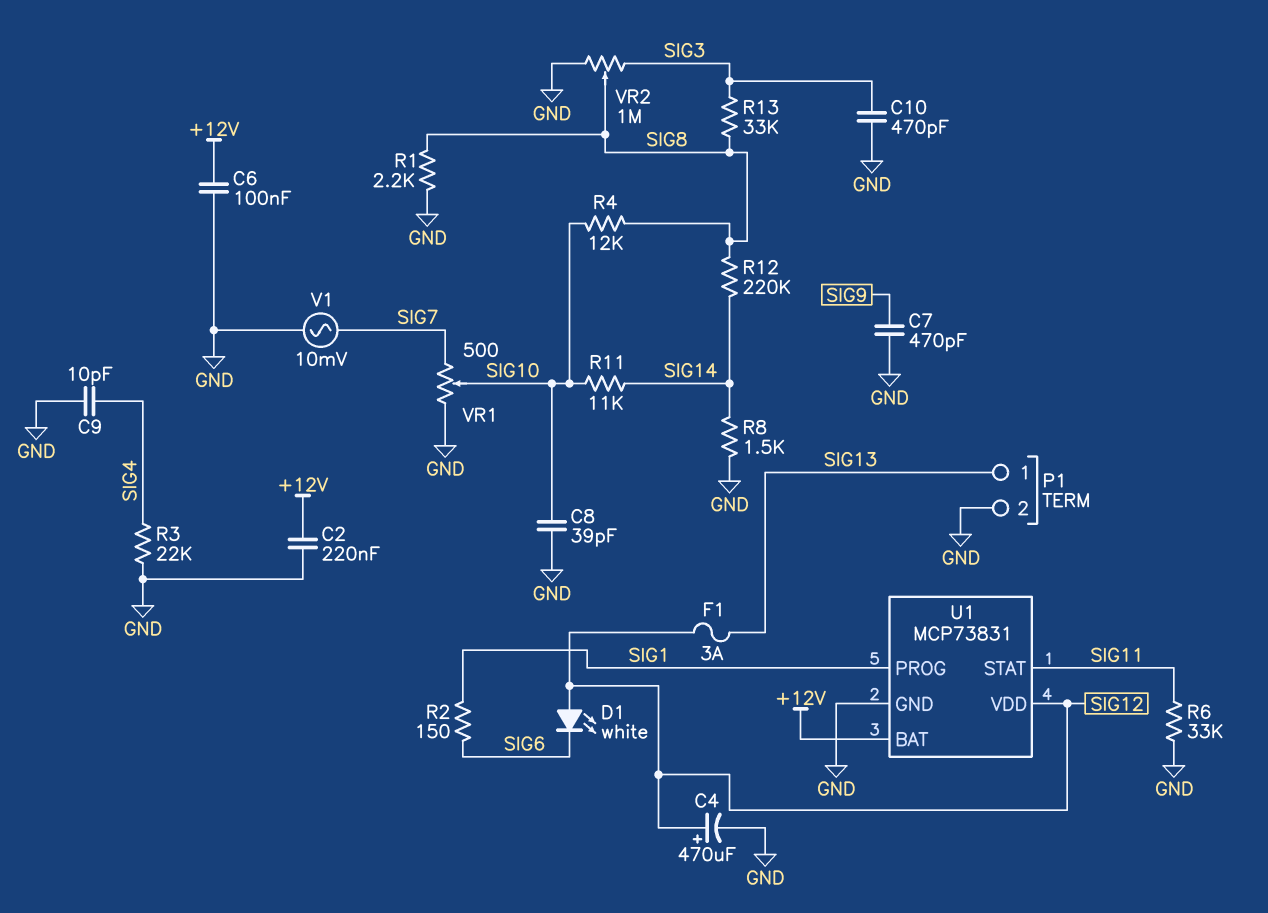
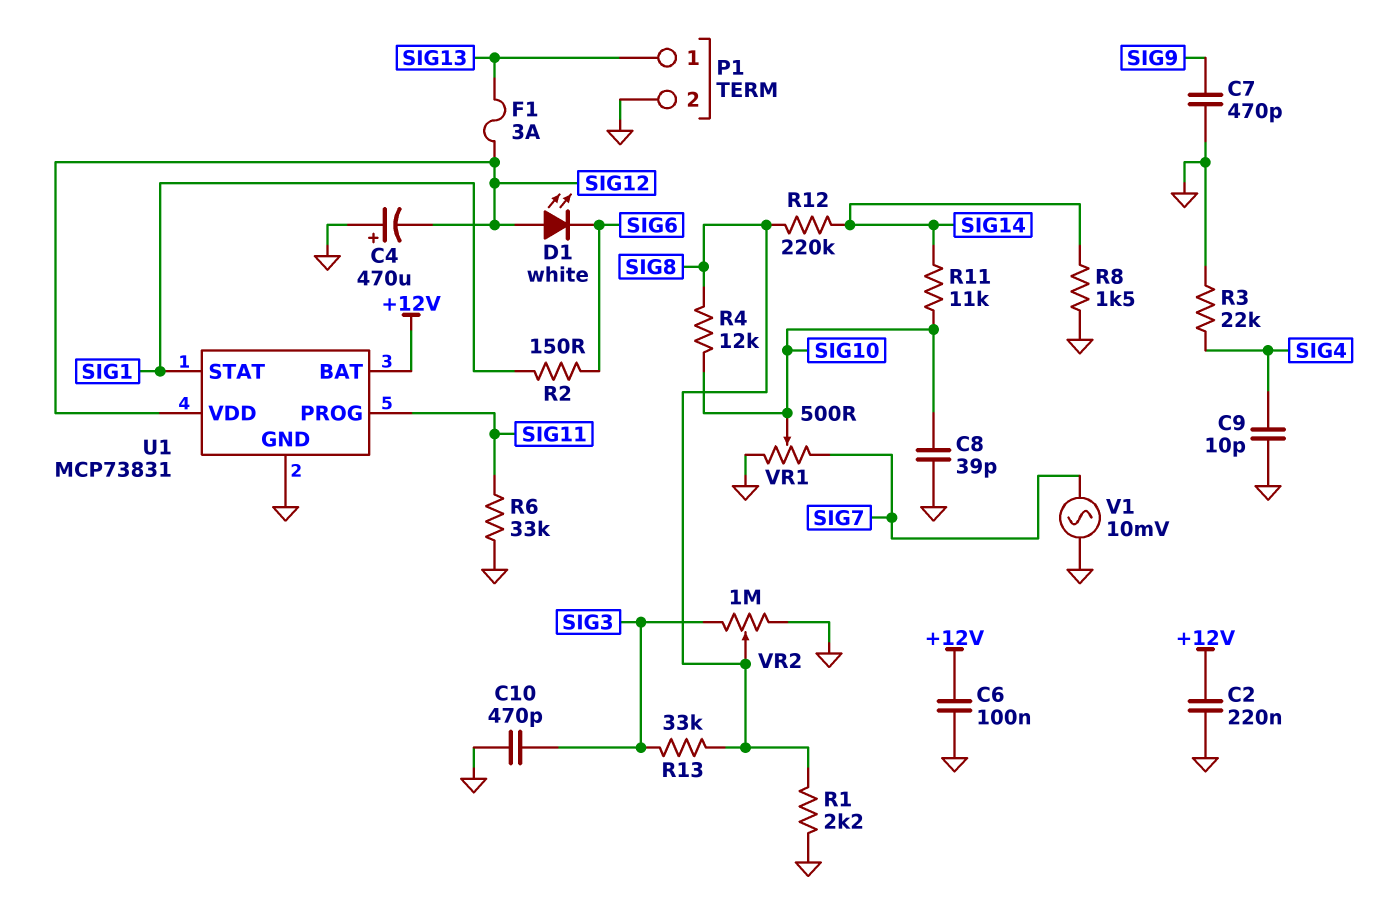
C4: 470uF (plus SIG12, minus GND) -> 470uF (plus GND, minus SIG12)
U1 pin PROG: SIG1 -> SIG11
U1 pin STAT: SIG11 -> SIG1

